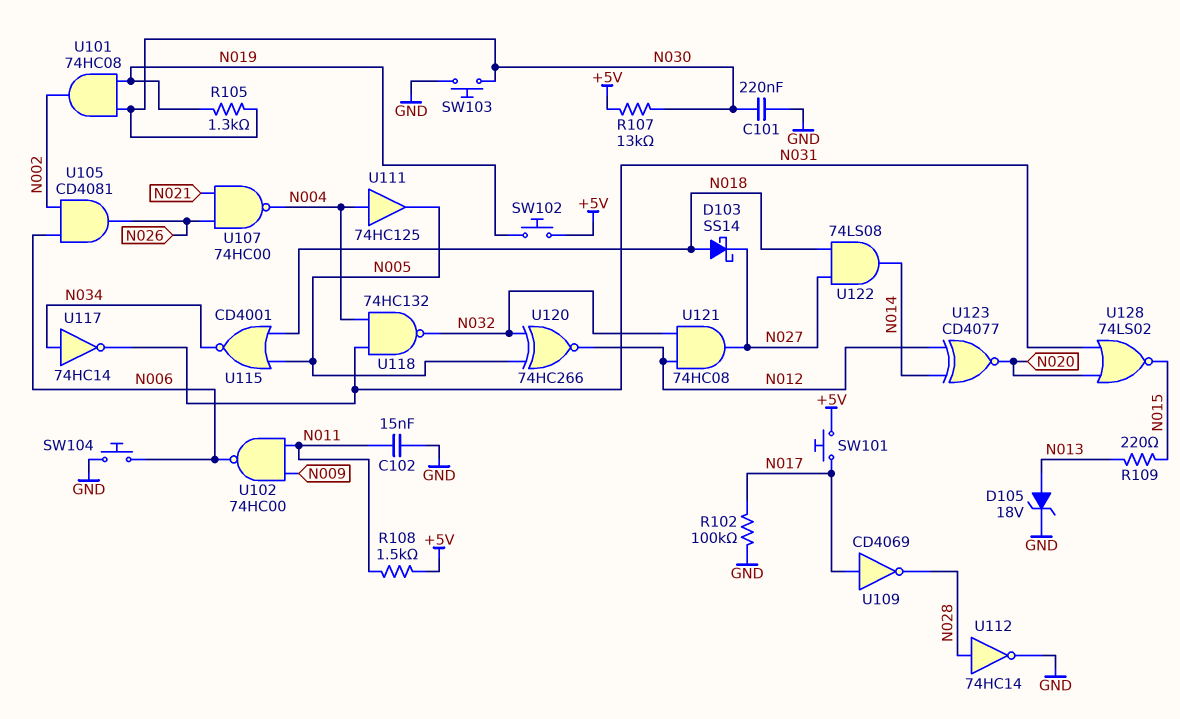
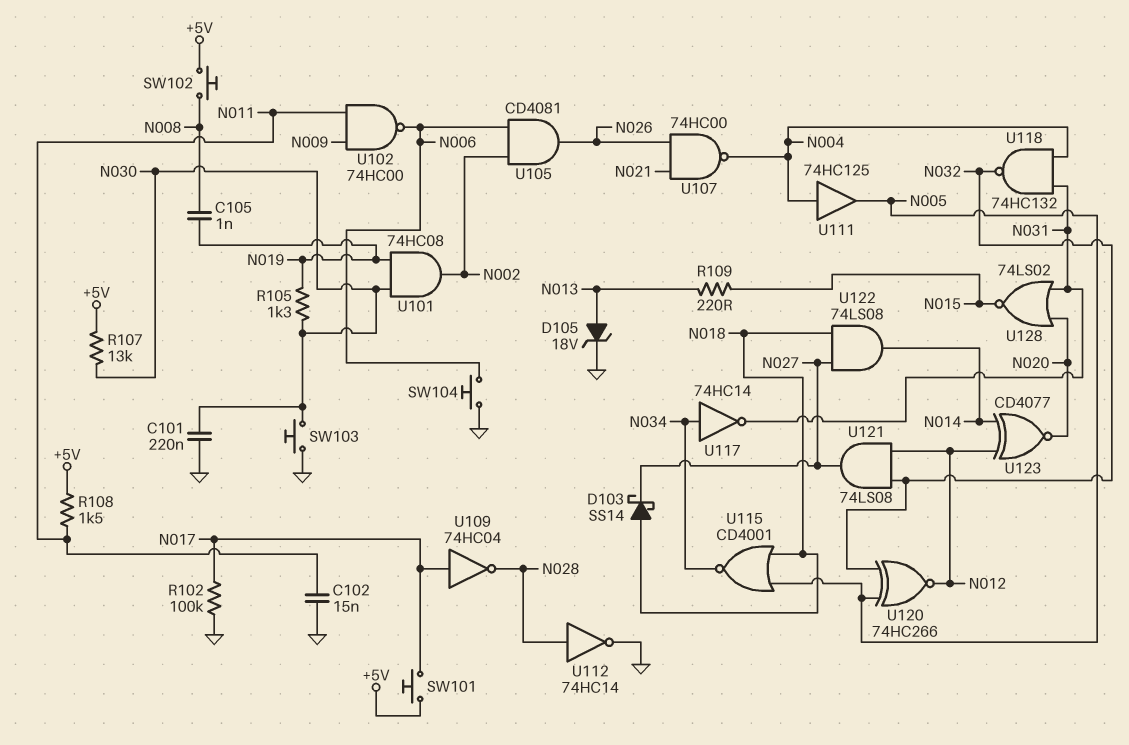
C105: none -> 1nF (N008, N019)
SW102: button (+5V, N019) -> button (+5V, N008)
U109: NOT CD4069 (in N017, out N028) -> NOT 74HC04 (in N017, out N028)
U121: AND 74HC08 (in N012, in N032, out N027) -> AND 74LS08 (in N012, in N032, out N027)

